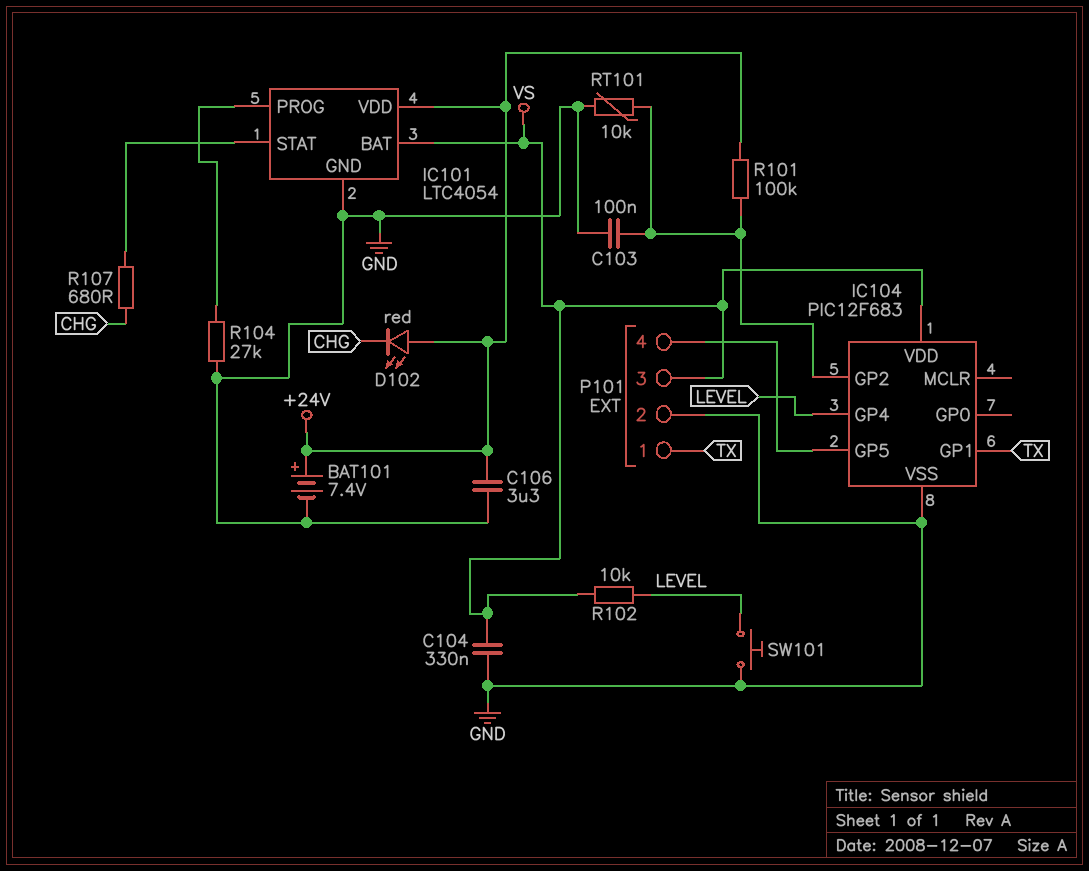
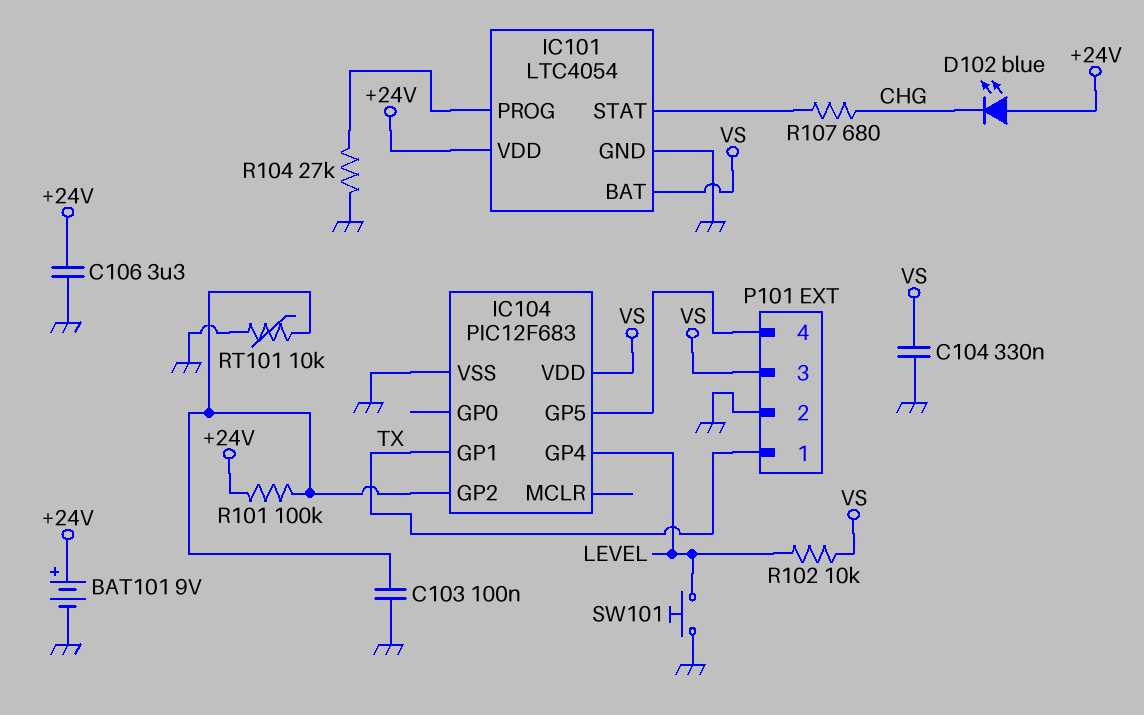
BAT101: 7.4V (plus +24V, minus GND) -> 9V (plus +24V, minus GND)
D102: LED red (A +24V, K CHG) -> LED blue (A +24V, K CHG)

